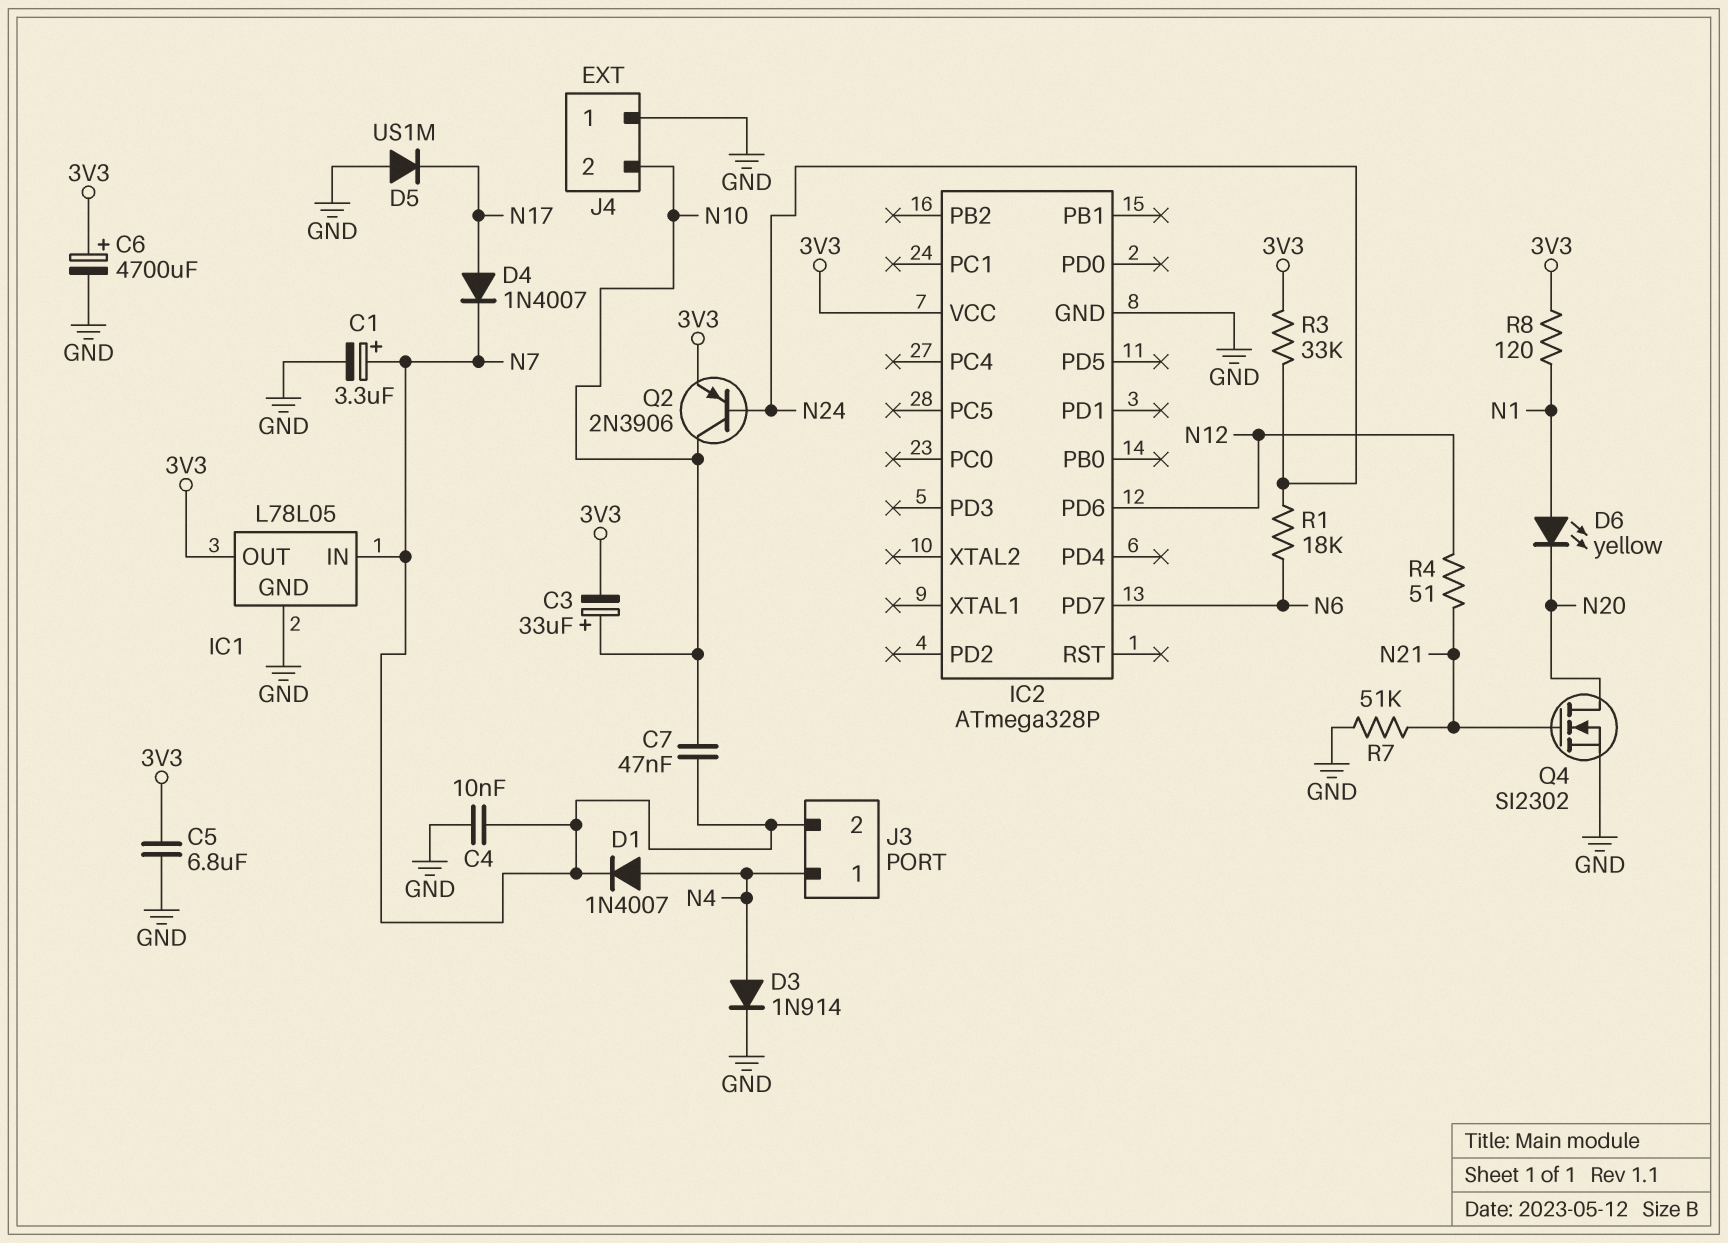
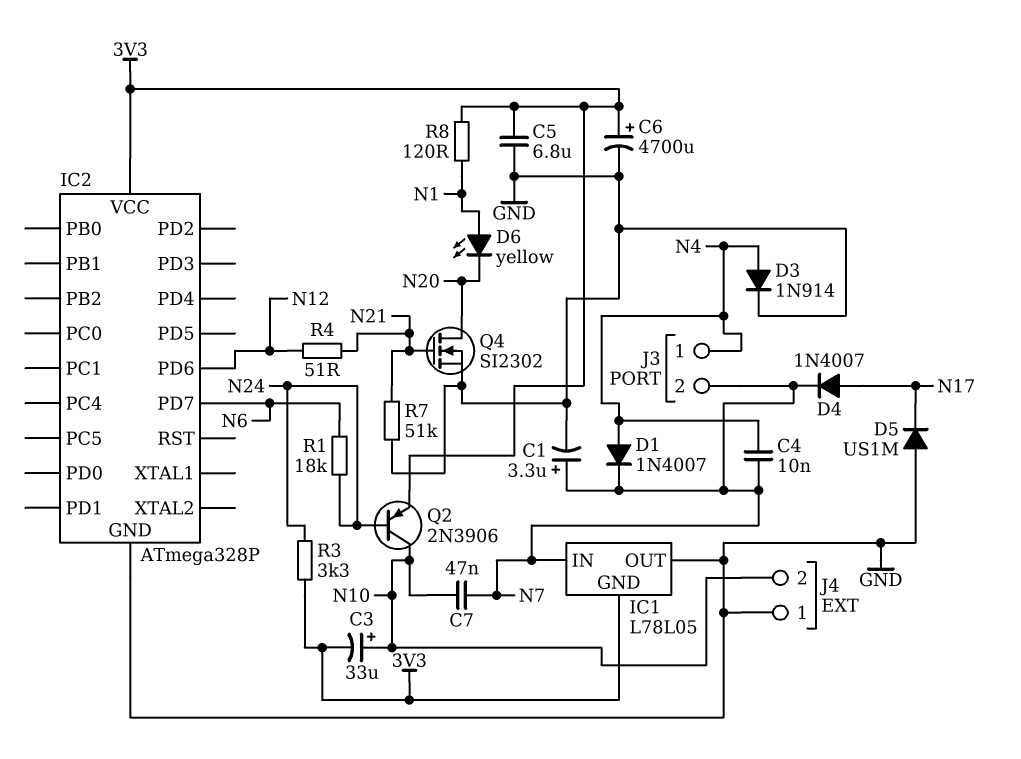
C4: 10nF (GND, N7) -> 10nF (N4, N7)
IC1 pin GND: GND -> 3V3
IC1 pin OUT: 3V3 -> GND
R3: 33k (3V3, N24) -> 3.3k (3V3, N24)

